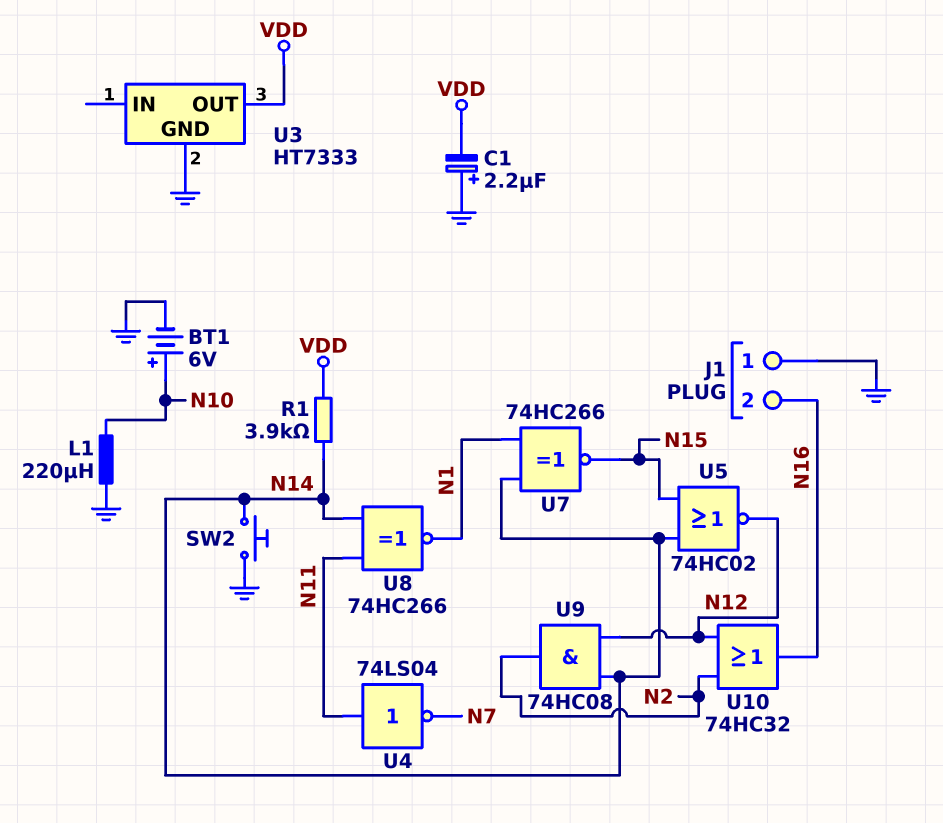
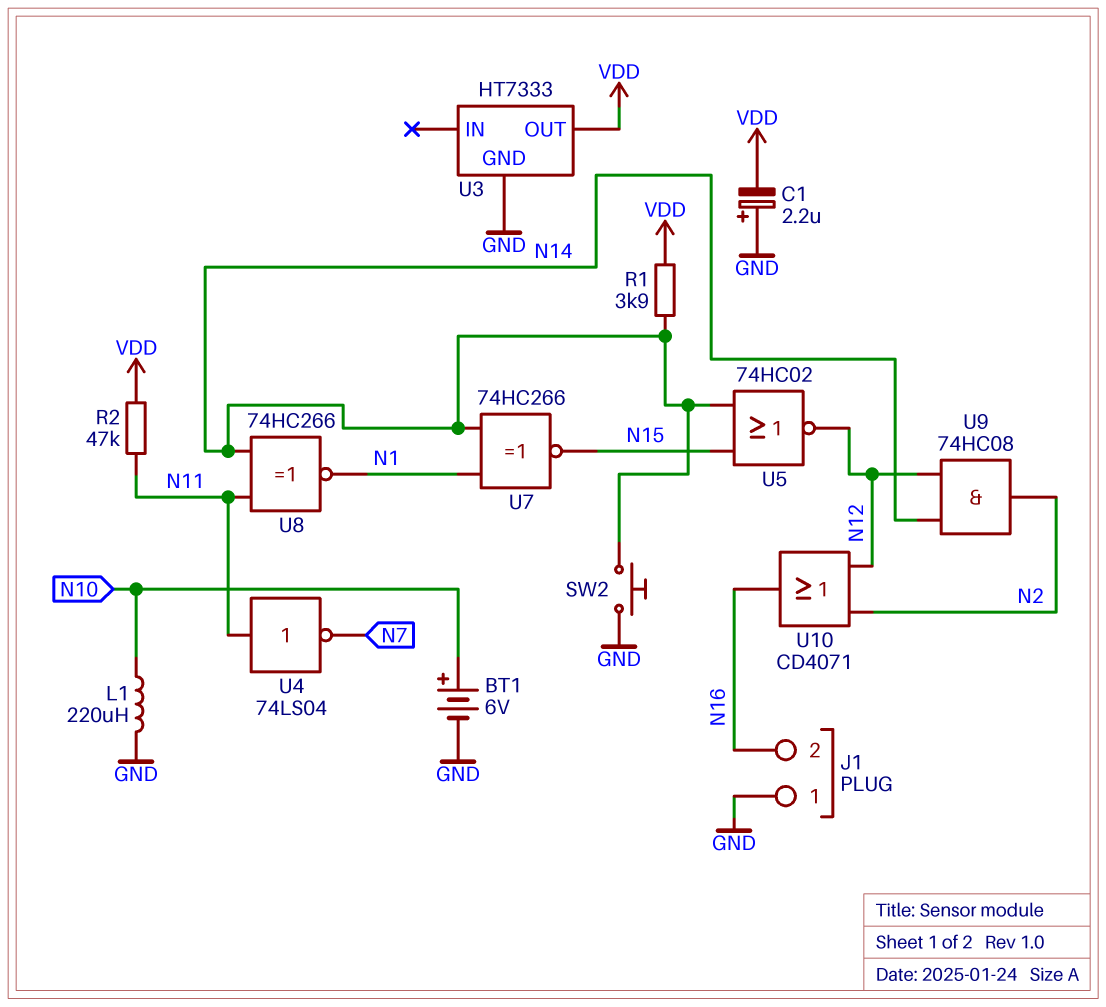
R2: none -> 47k (N11, VDD)
U10: OR 74HC32 (in N2, in N12, out N16) -> OR CD4071 (in N2, in N12, out N16)

